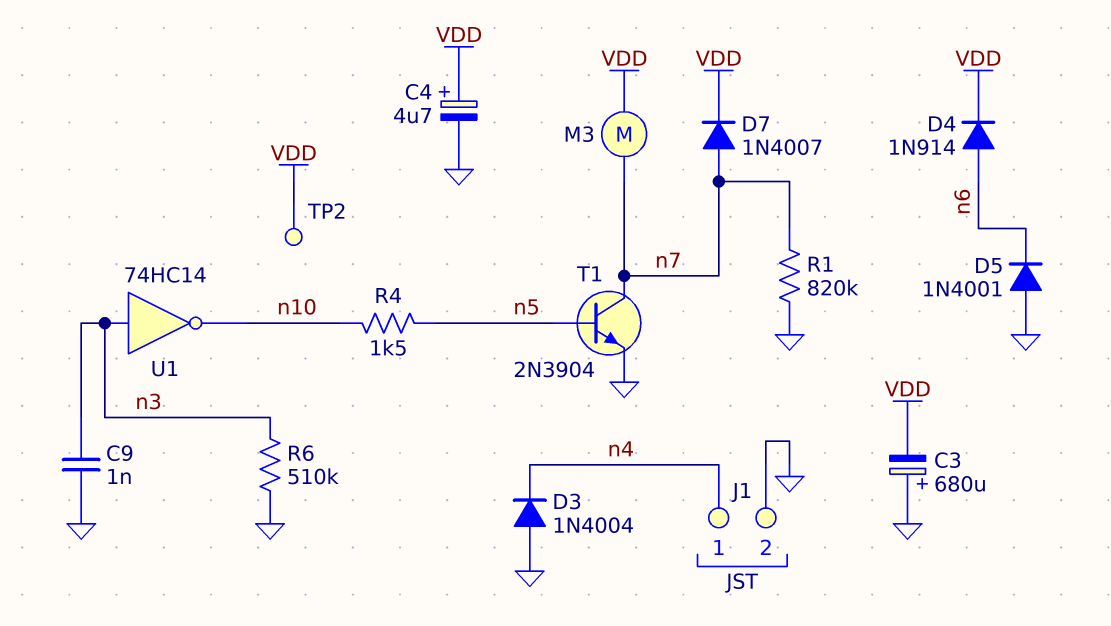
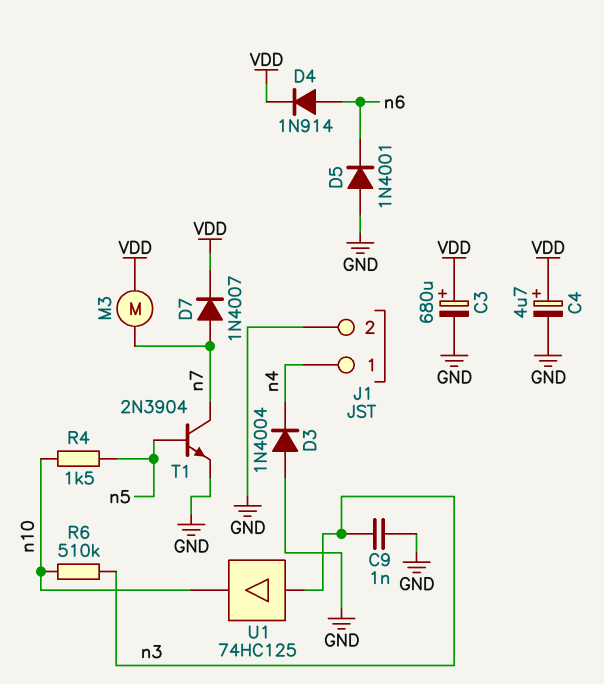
C3: 680uF (plus GND, minus VDD) -> 680uF (plus VDD, minus GND)
R1: 820k (GND, n7) -> none
R6: 510k (GND, n3) -> 510k (n3, n10)
TP2: test point (VDD) -> none
U1: NOT 74HC14 (in n3, out n10) -> buffer 74HC125 (in n3, out n10)

